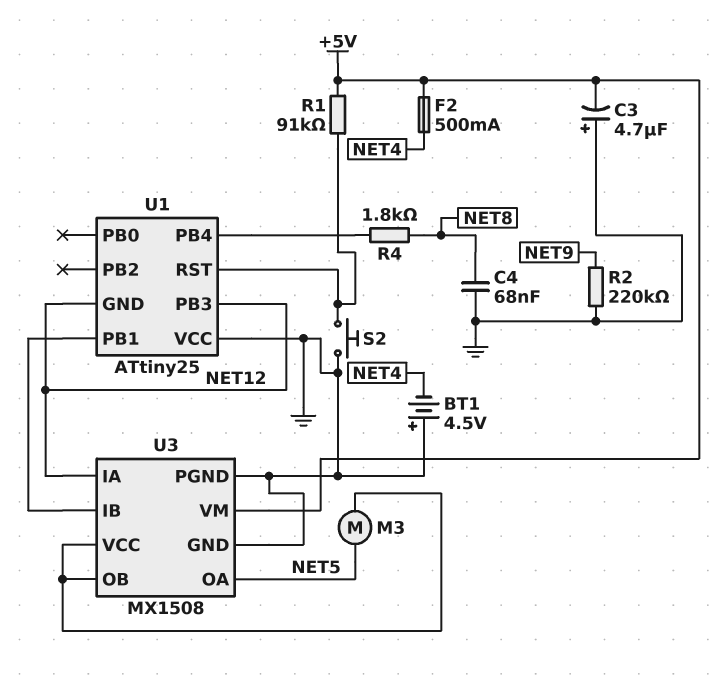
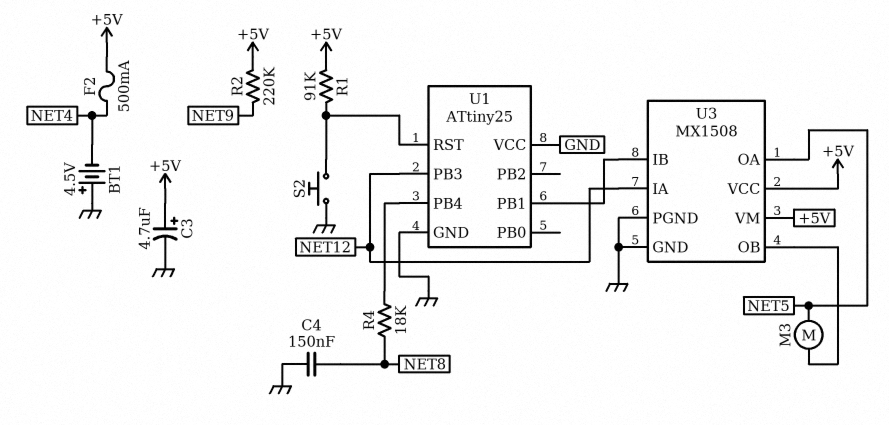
C3: 4.7uF (plus GND, minus +5V) -> 4.7uF (plus +5V, minus GND)
C4: 68nF (GND, NET8) -> 150nF (GND, NET8)
R2: 220k (GND, NET9) -> 220k (+5V, NET9)
R4: 1.8k (NET8, U1/PB4) -> 18k (NET8, U1/PB4)
U1 pin GND: NET12 -> GND
U3 pin VCC: U3/OB -> +5V

